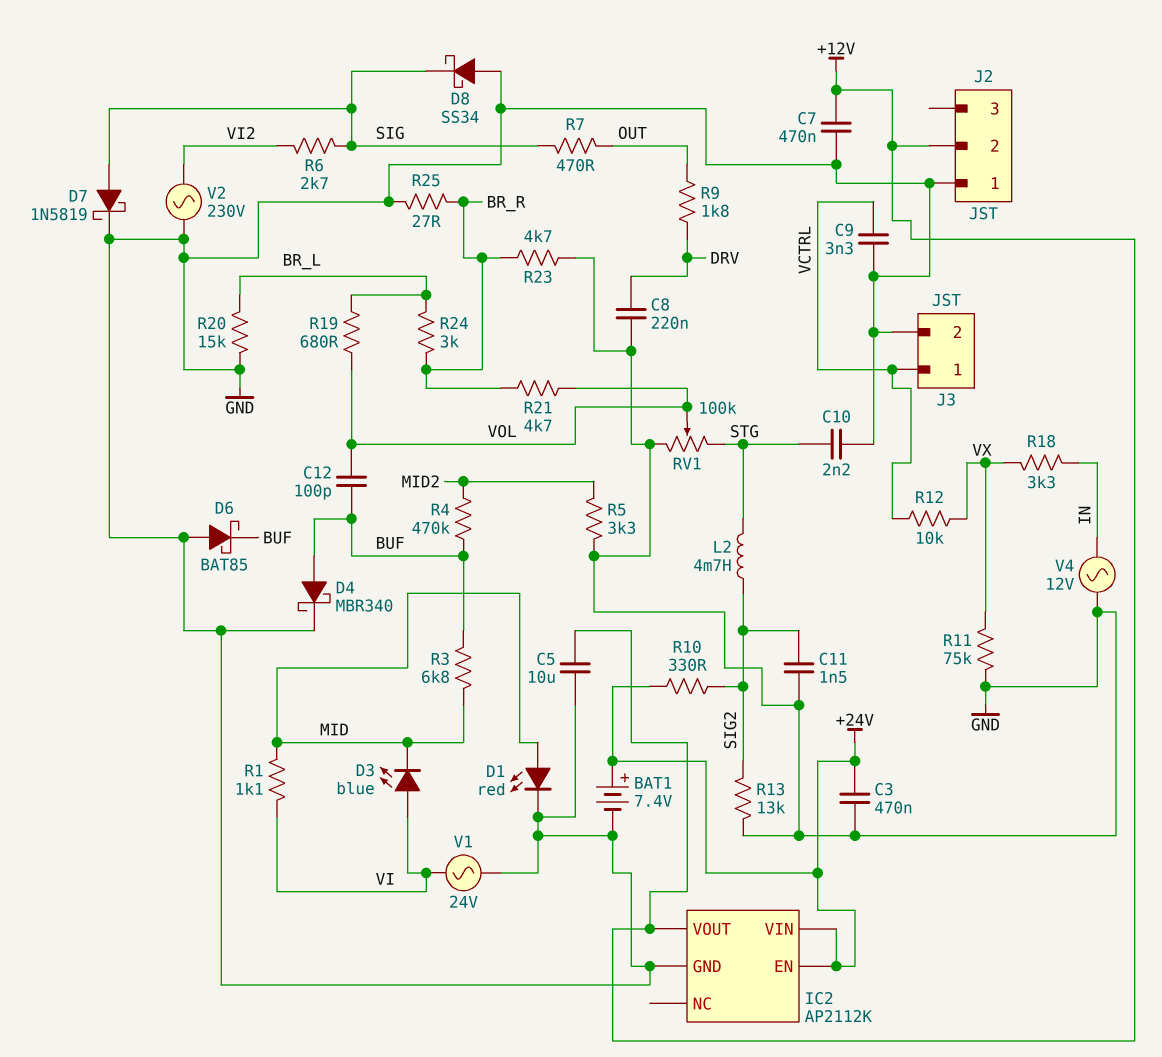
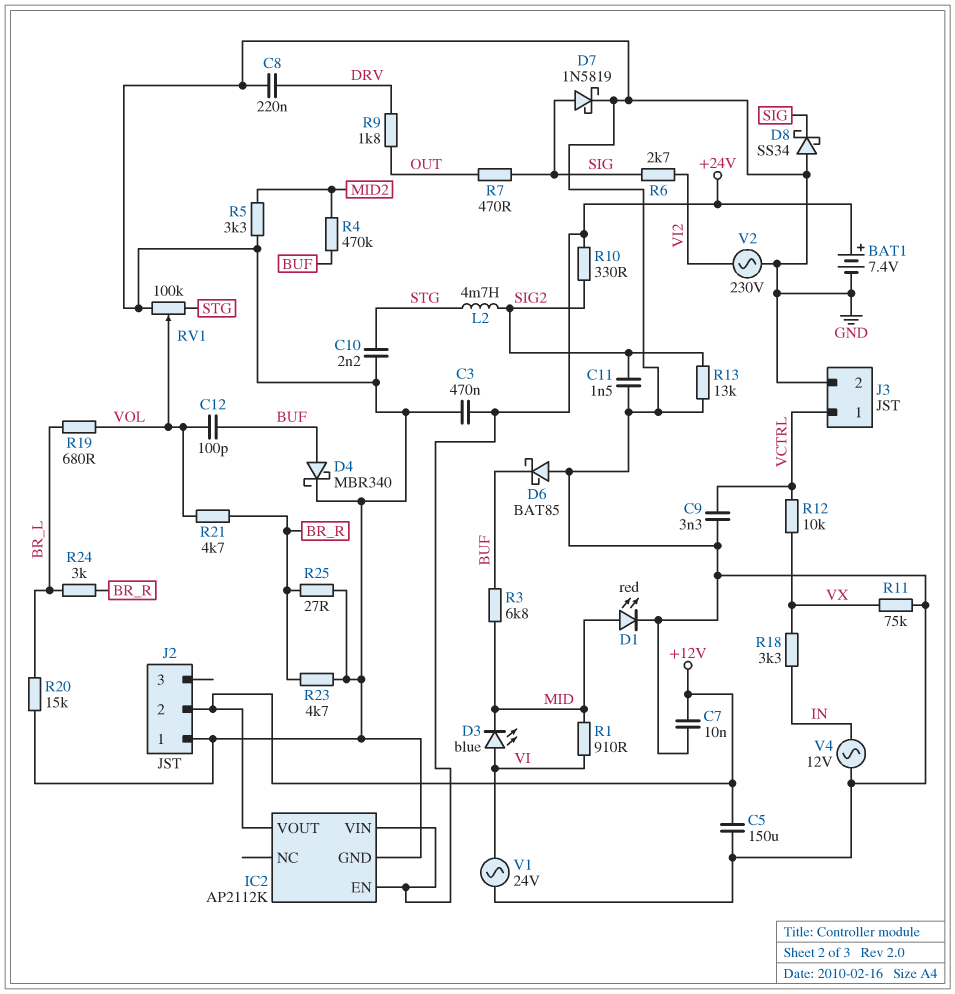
C5: 10uF (+12V, GND) -> 150uF (+12V, GND)
C7: 470nF (+12V, GND) -> 10nF (+12V, GND)
R1: 1.1k (MID, VI) -> 910 (MID, VI)

